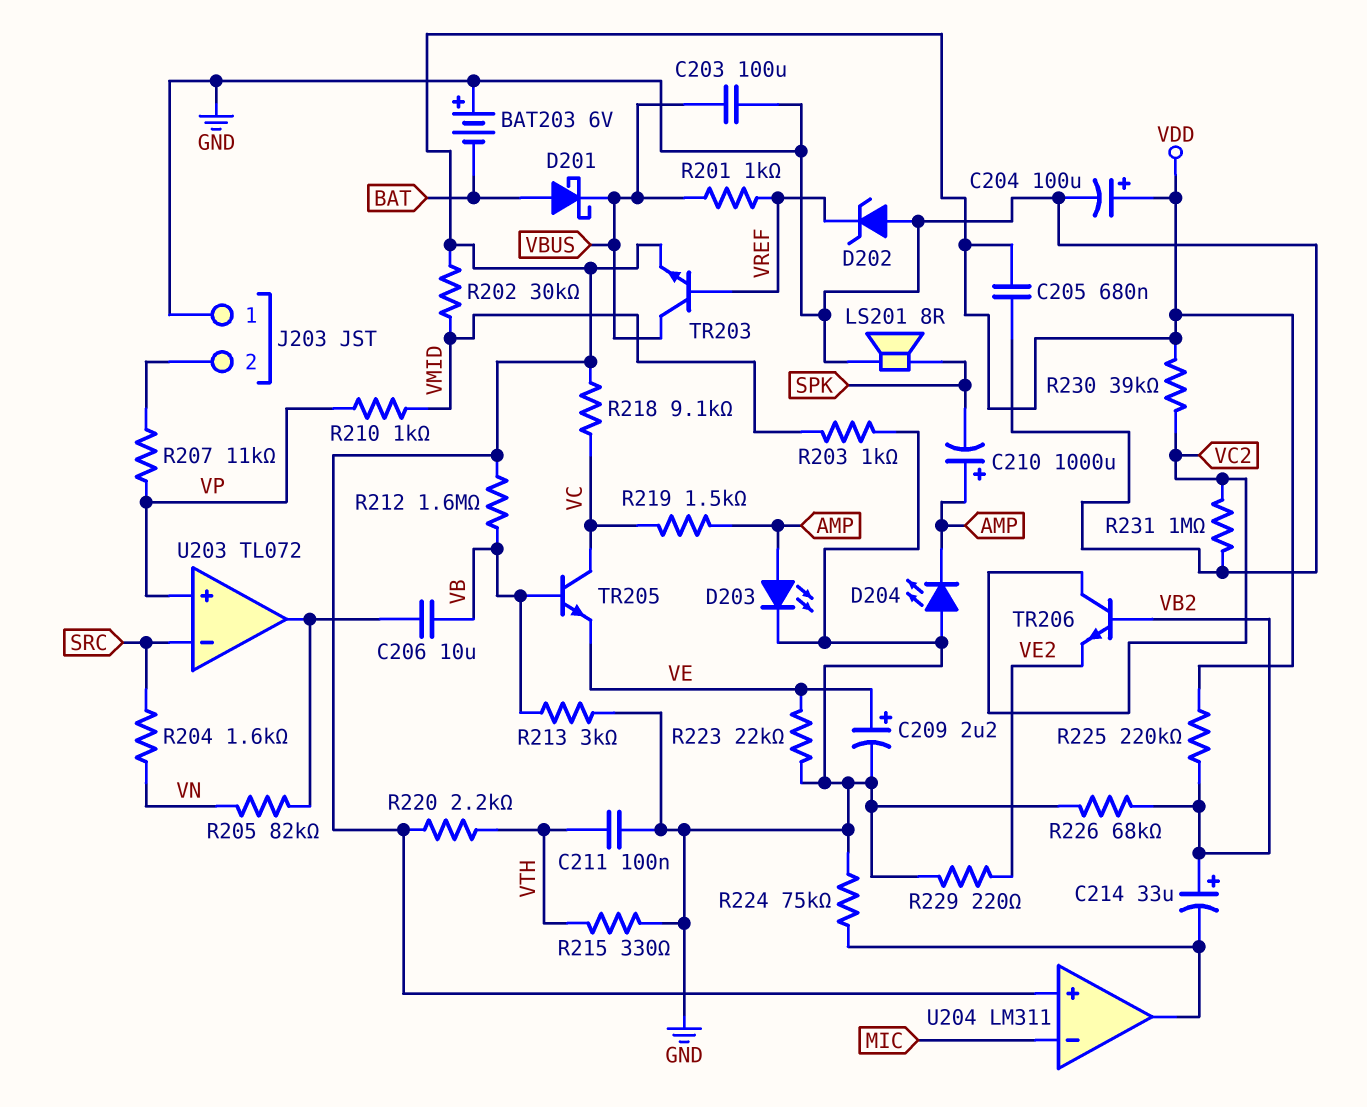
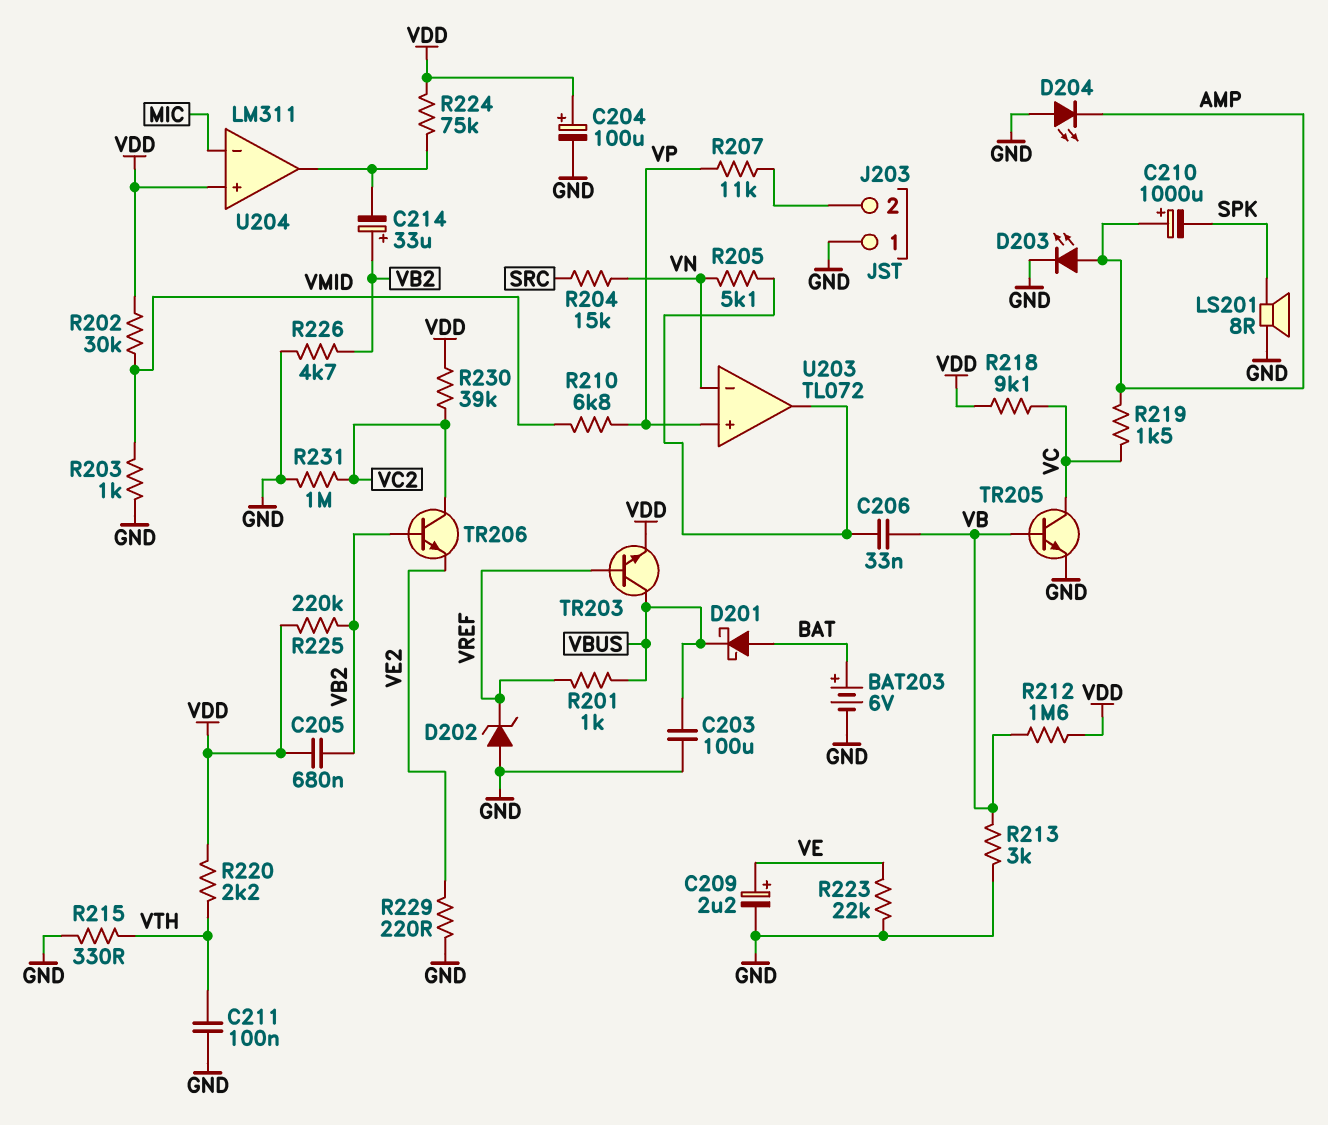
BAT203: 6V (plus GND, minus BAT) -> 6V (plus BAT, minus GND)
C205: 680nF (GND, VDD) -> 680nF (VB2, VDD)
C206: 10uF (U203/out, VB) -> 33nF (U203/out, VB)
R204: 1.6k (SRC, VN) -> 15k (SRC, VN)
R205: 82k (U203/out, VN) -> 5.1k (U203/out, VN)
R210: 1k (VMID, VP) -> 6.8k (VMID, VP)
R224: 75k (GND, U204/out) -> 75k (U204/out, VDD)
R226: 68k (GND, VB2) -> 4.7k (GND, VB2)
TR205: NPN (B VB, C VC, E VE) -> NPN (B VB, C VC, E GND)
U203 pin in-: SRC -> VN

